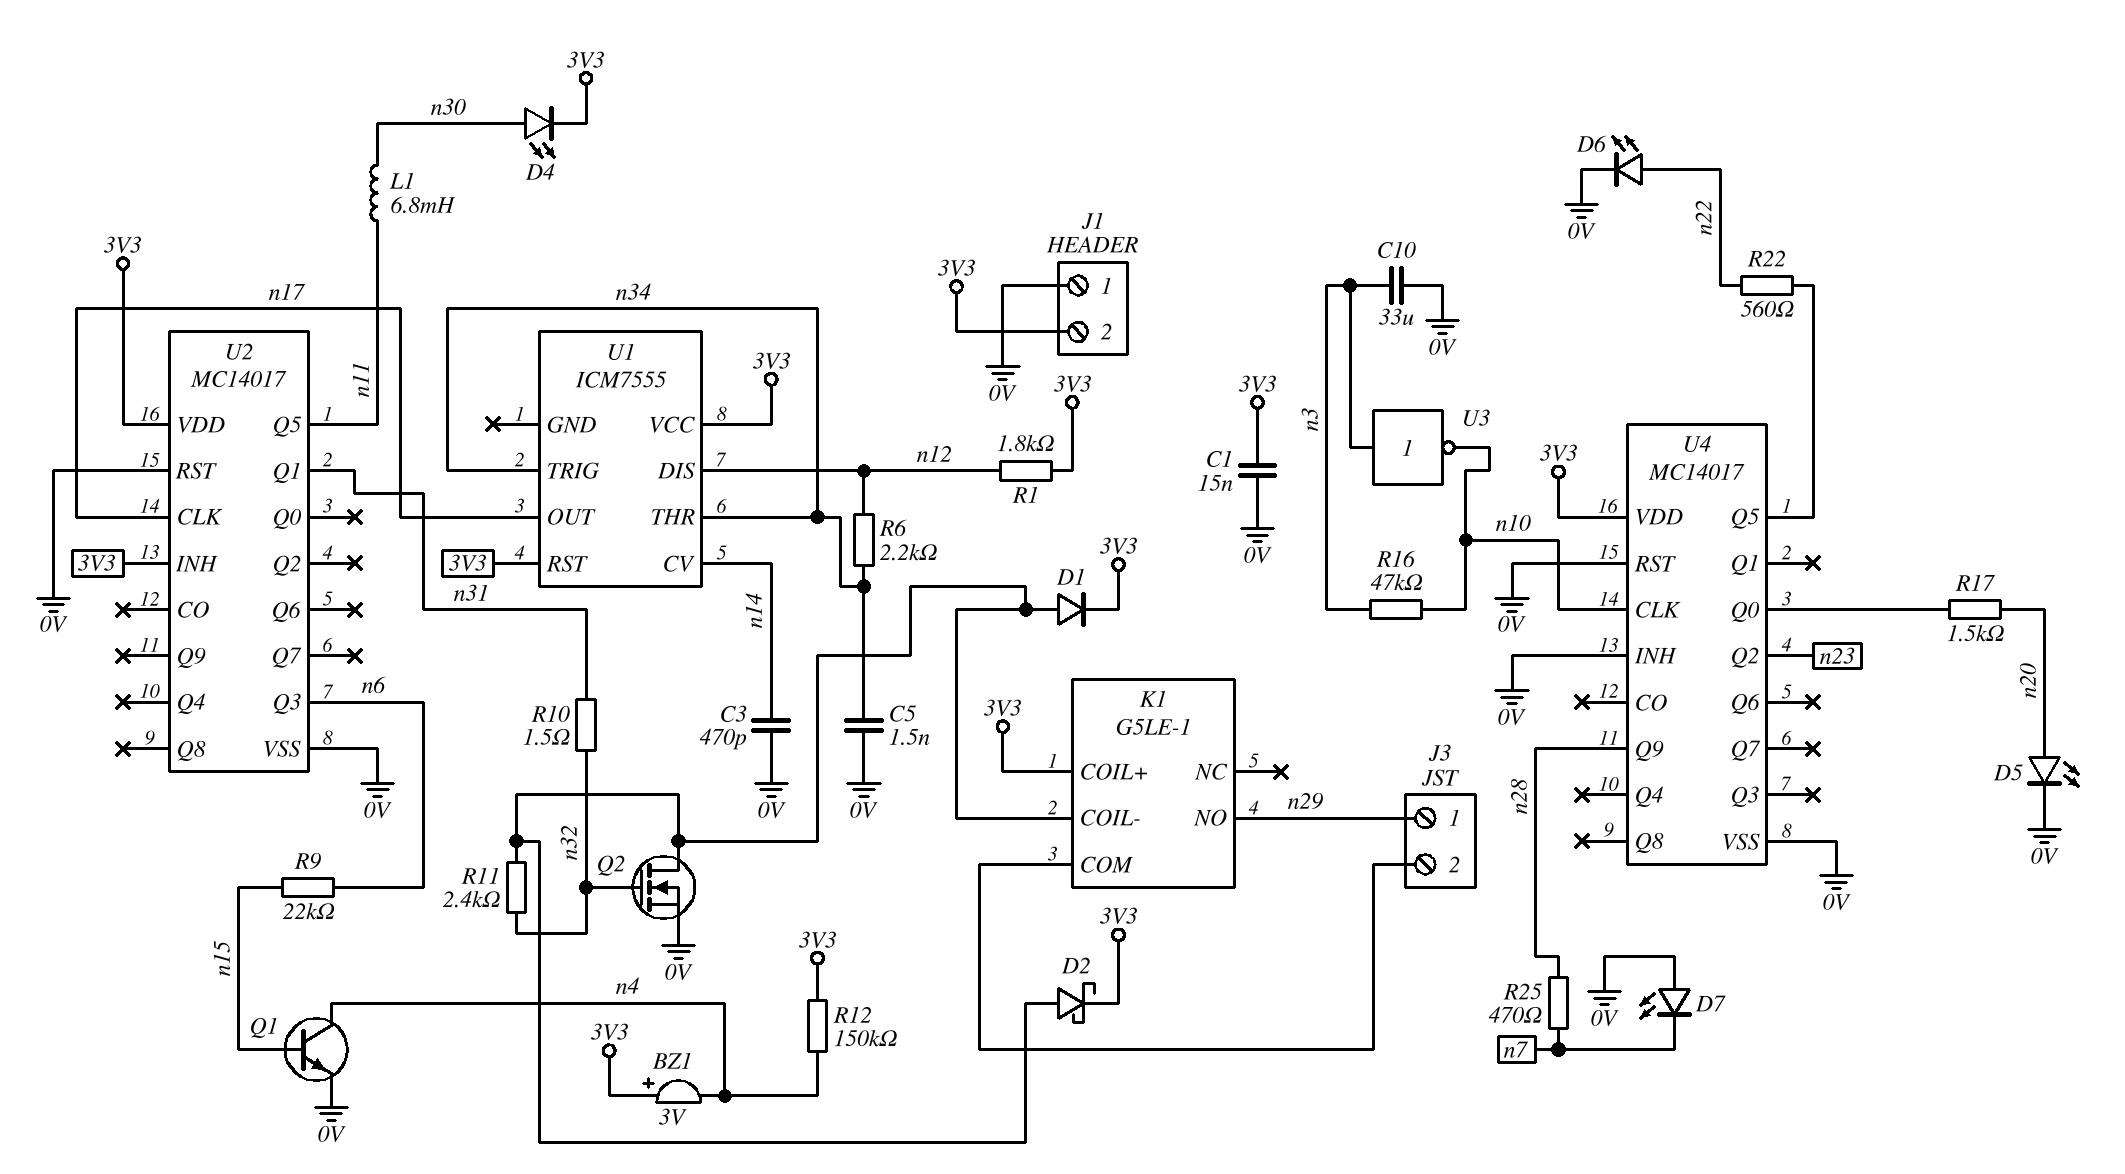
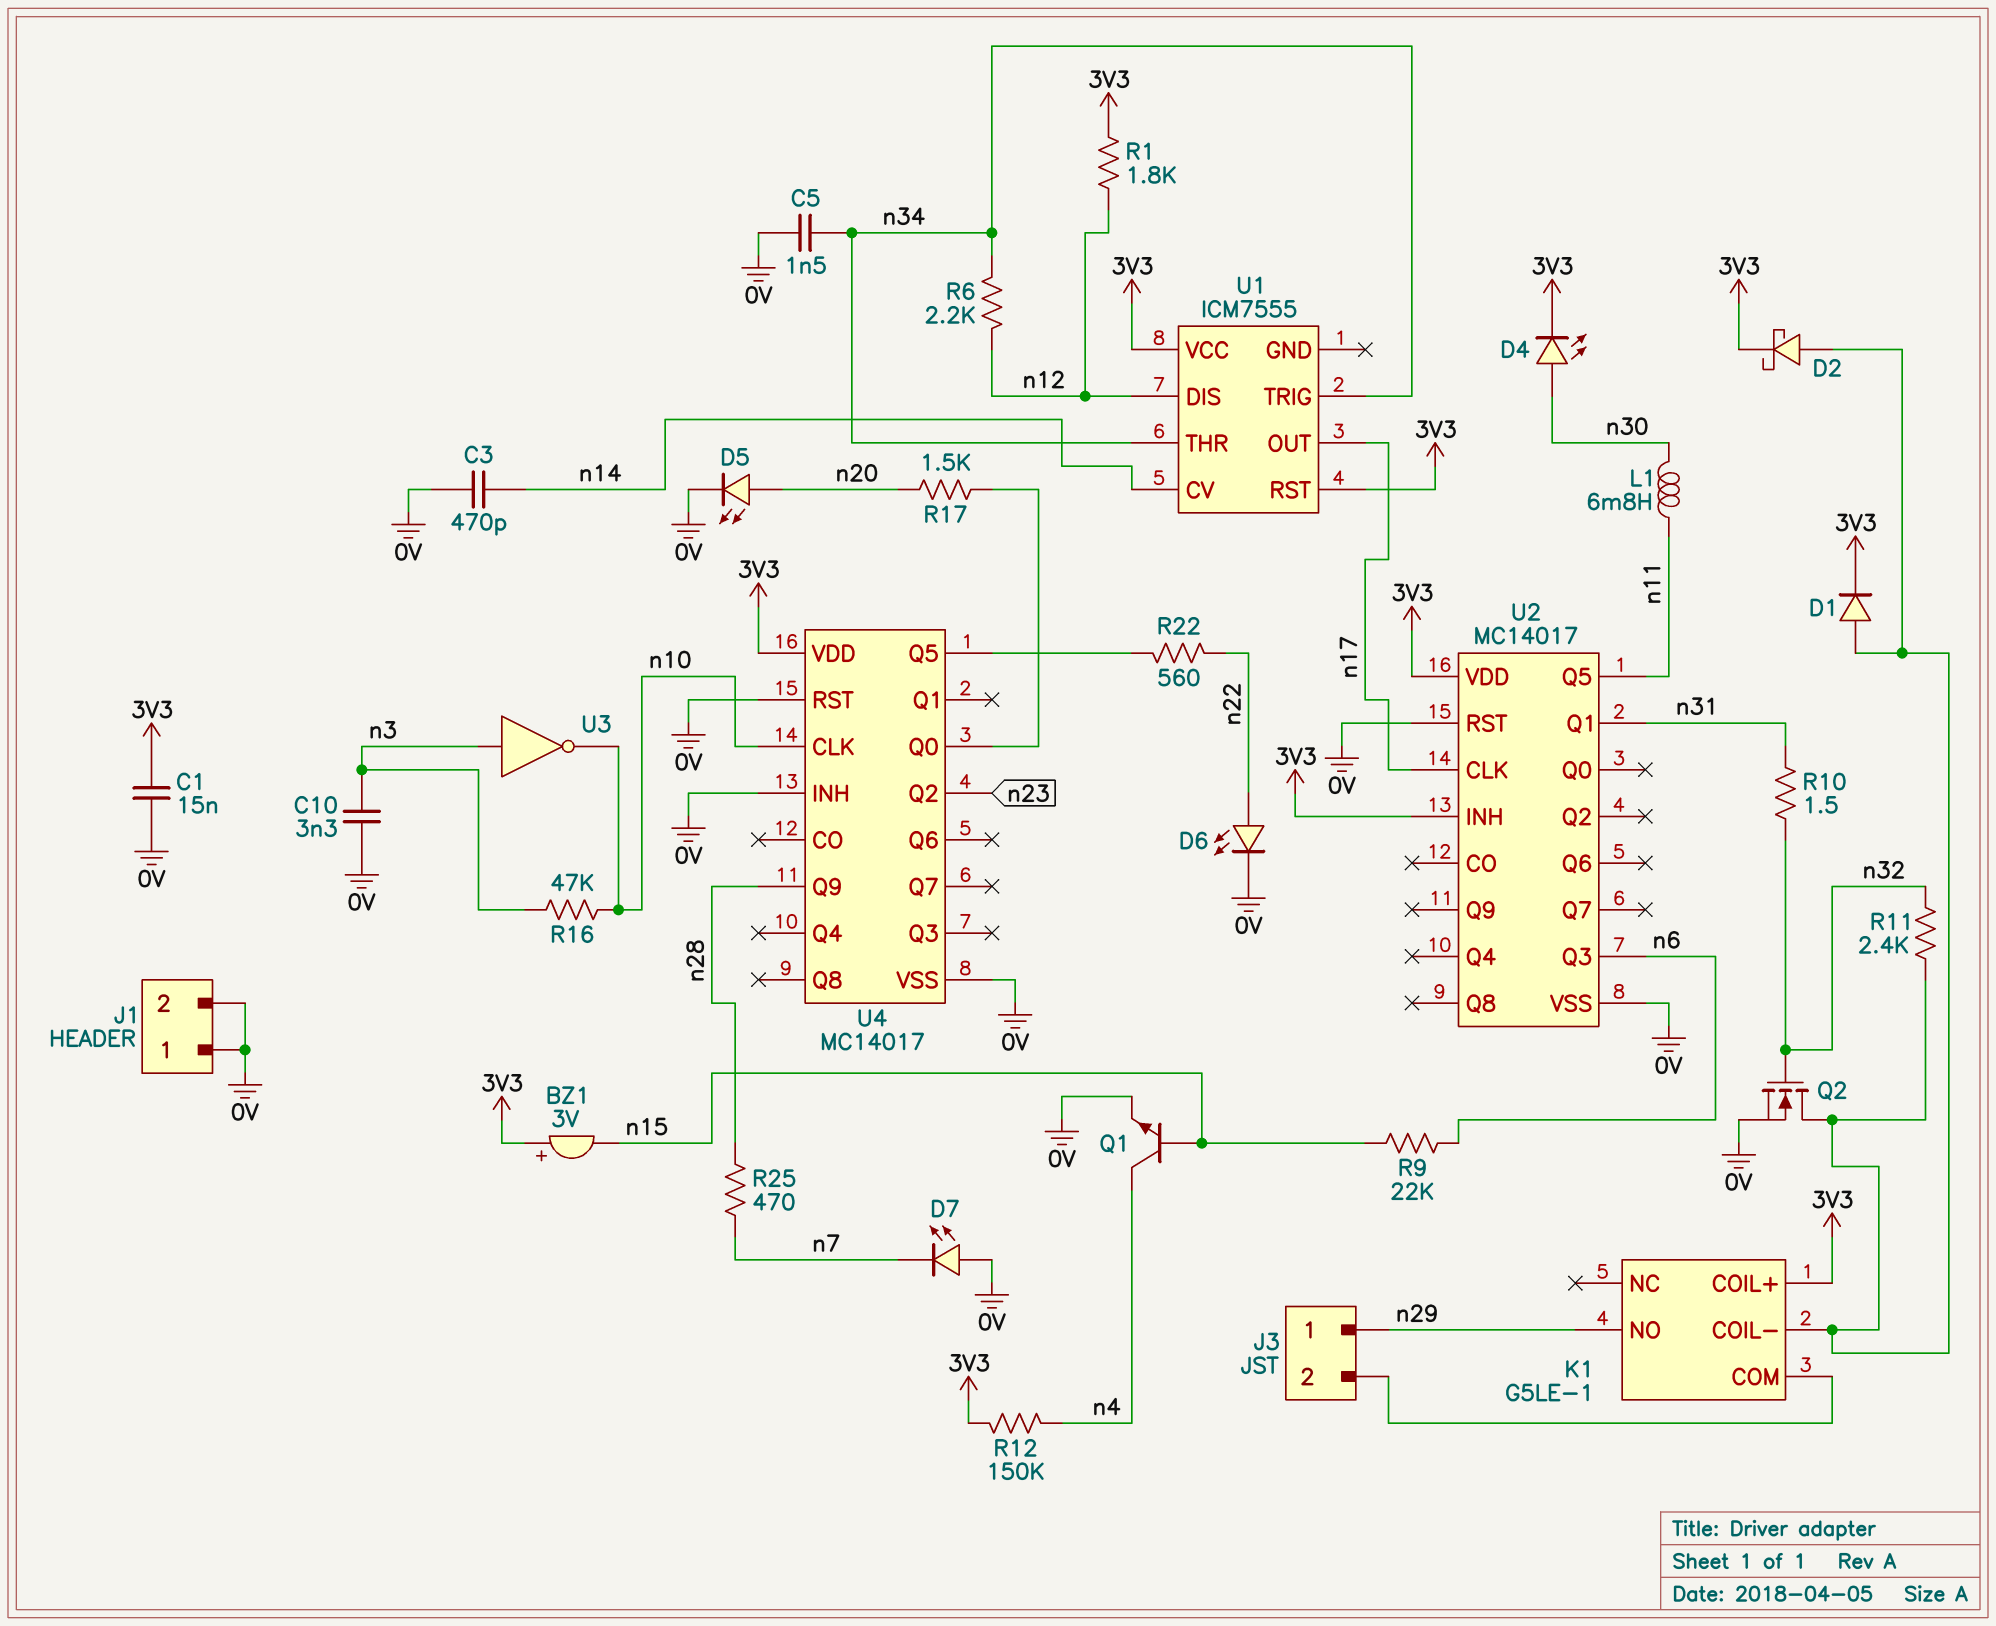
BZ1: buzzer 3V (plus 3V3, minus n4) -> buzzer 3V (plus 3V3, minus n15)
C10: 33uF (0V, n3) -> 3.3nF (0V, n3)
J1 pin 2: 3V3 -> 0V

